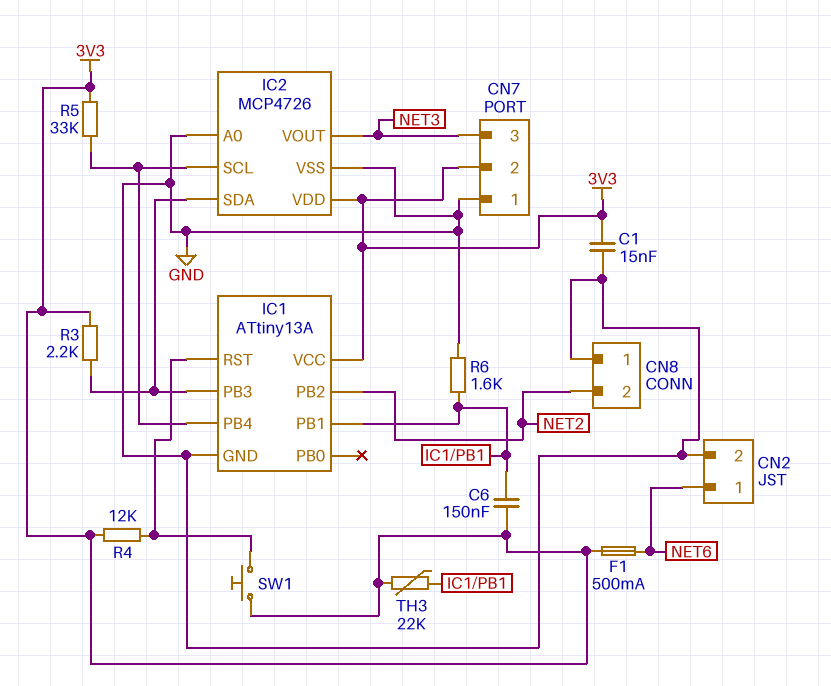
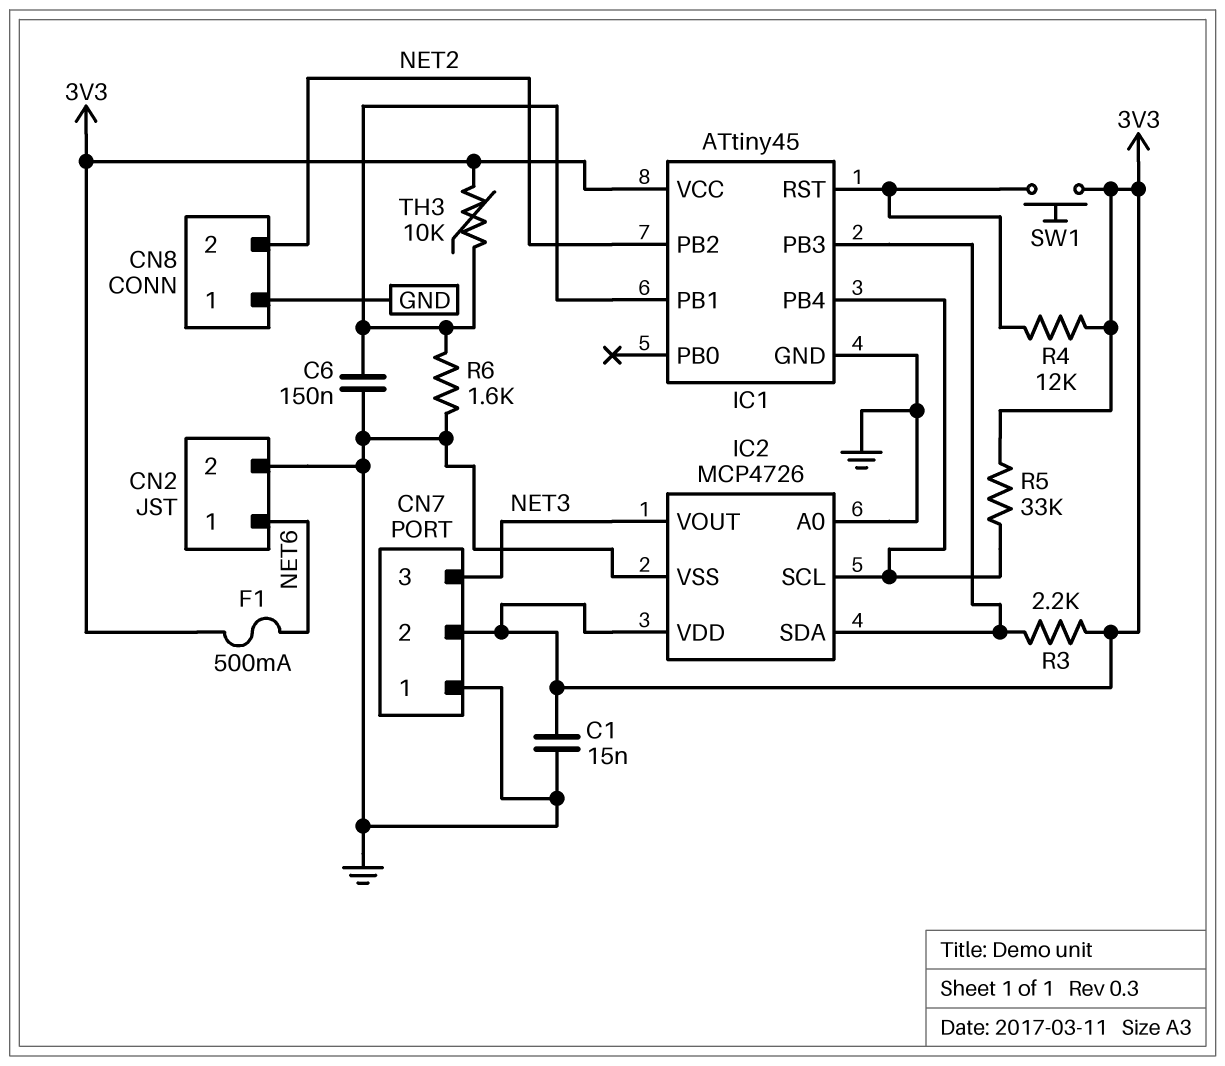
C6: 150nF (3V3, IC1/PB1) -> 150nF (GND, IC1/PB1)
IC1: ATtiny13A -> ATtiny45
TH3: 22k (3V3, IC1/PB1) -> 10k (3V3, IC1/PB1)

